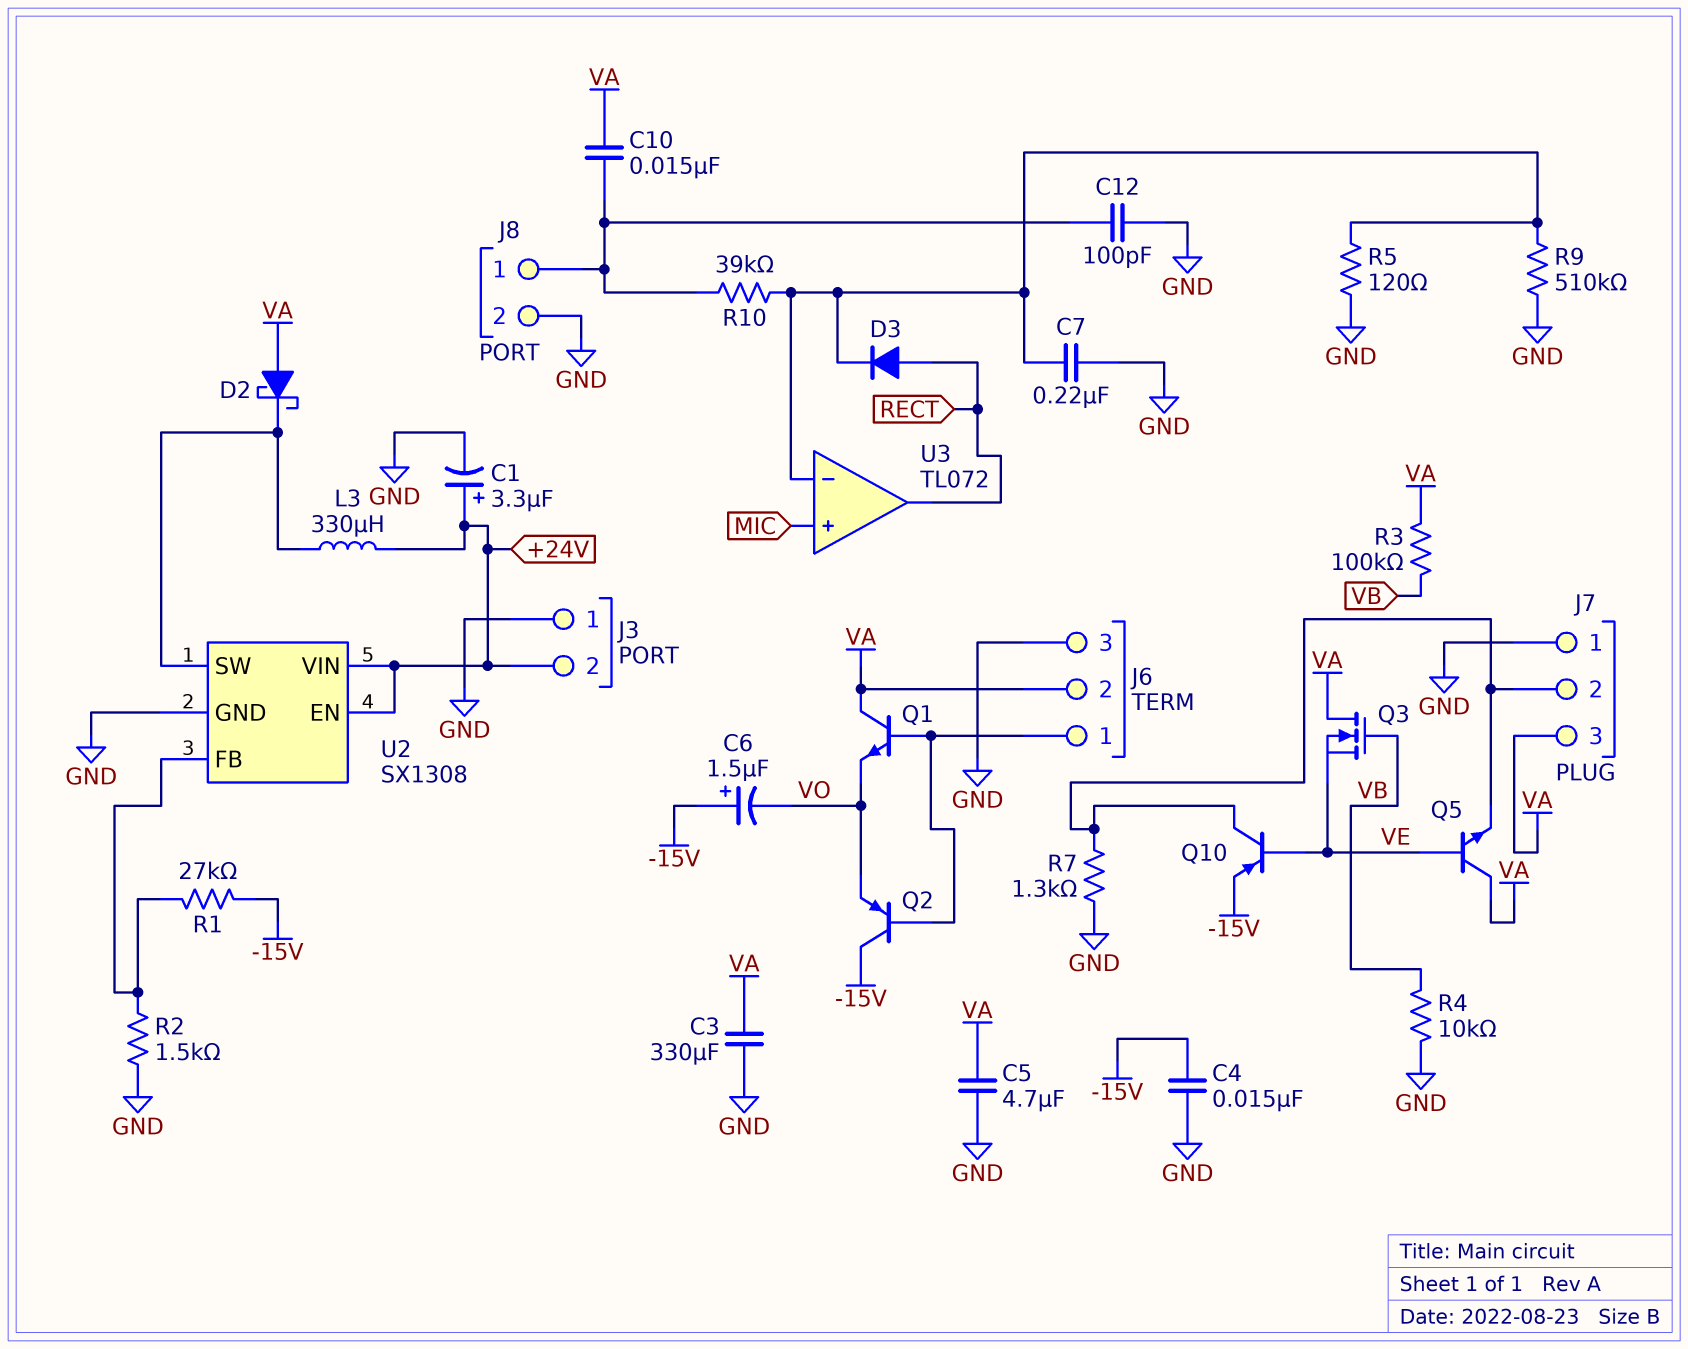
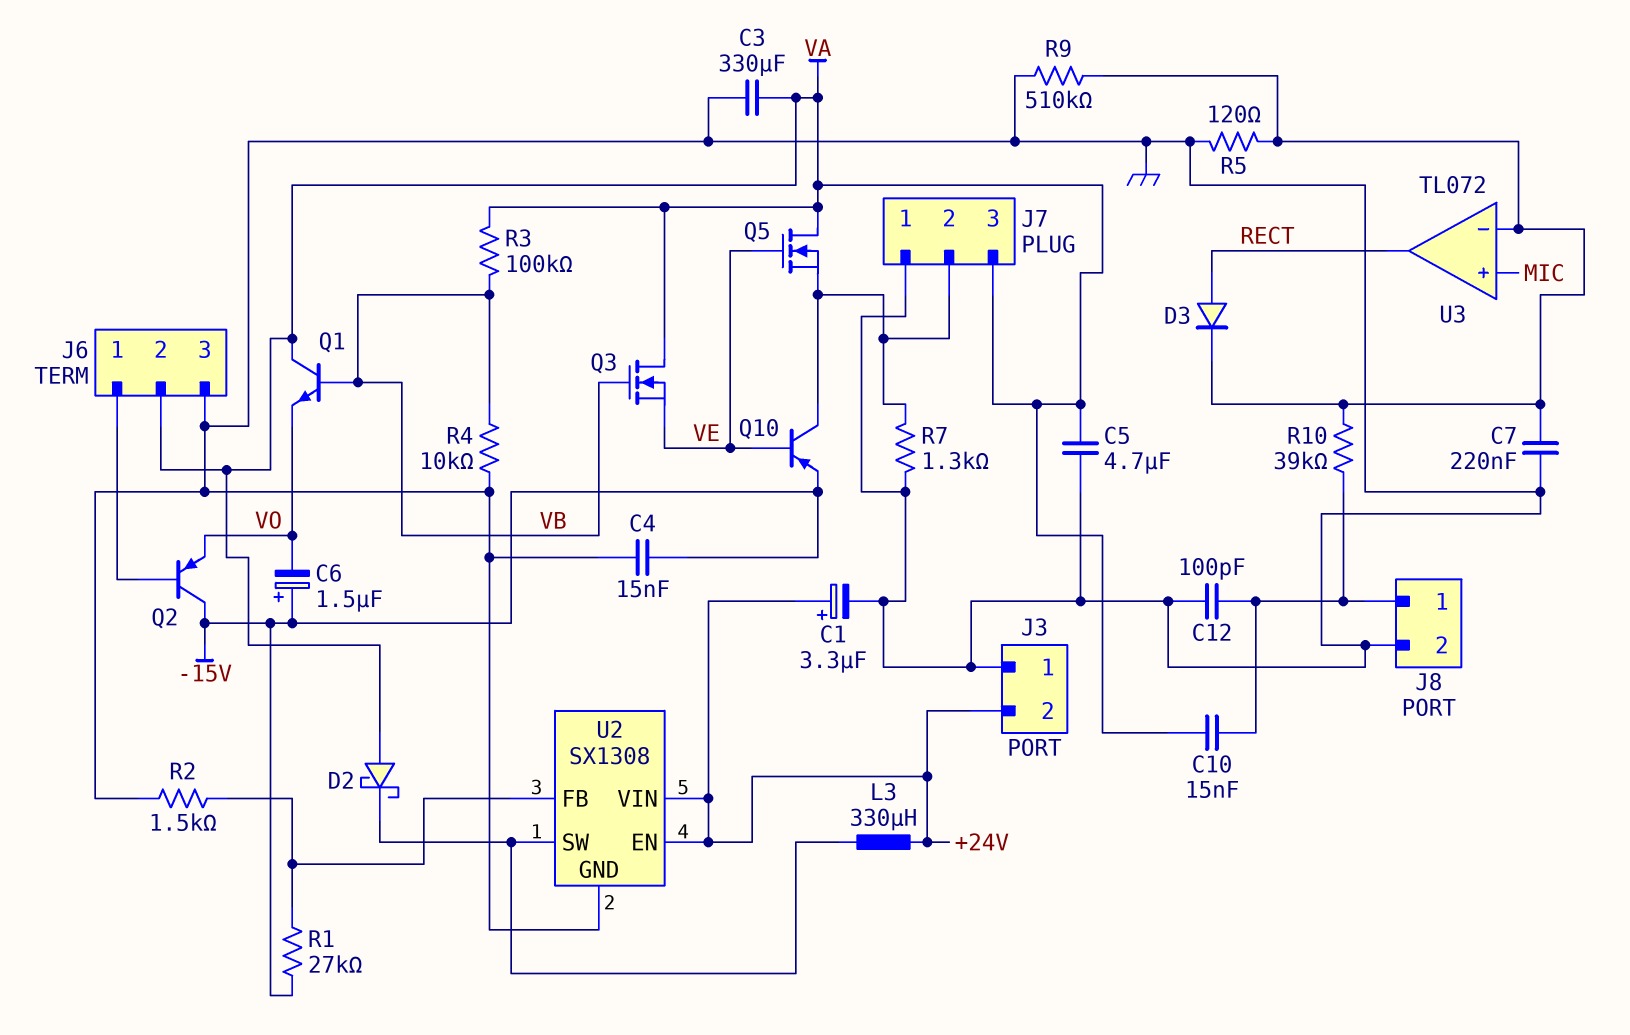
Q1: NPN (B J6/1, C VA, E VO) -> NPN (B VB, C VA, E VO)
Q5: NPN (B VE, C VA, E J7/2) -> NMOS (G VE, D VA, S J7/2)

